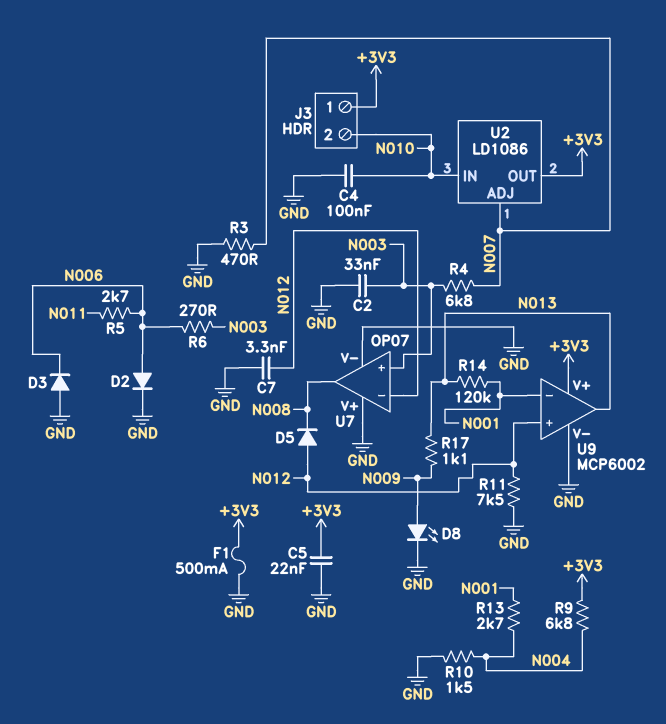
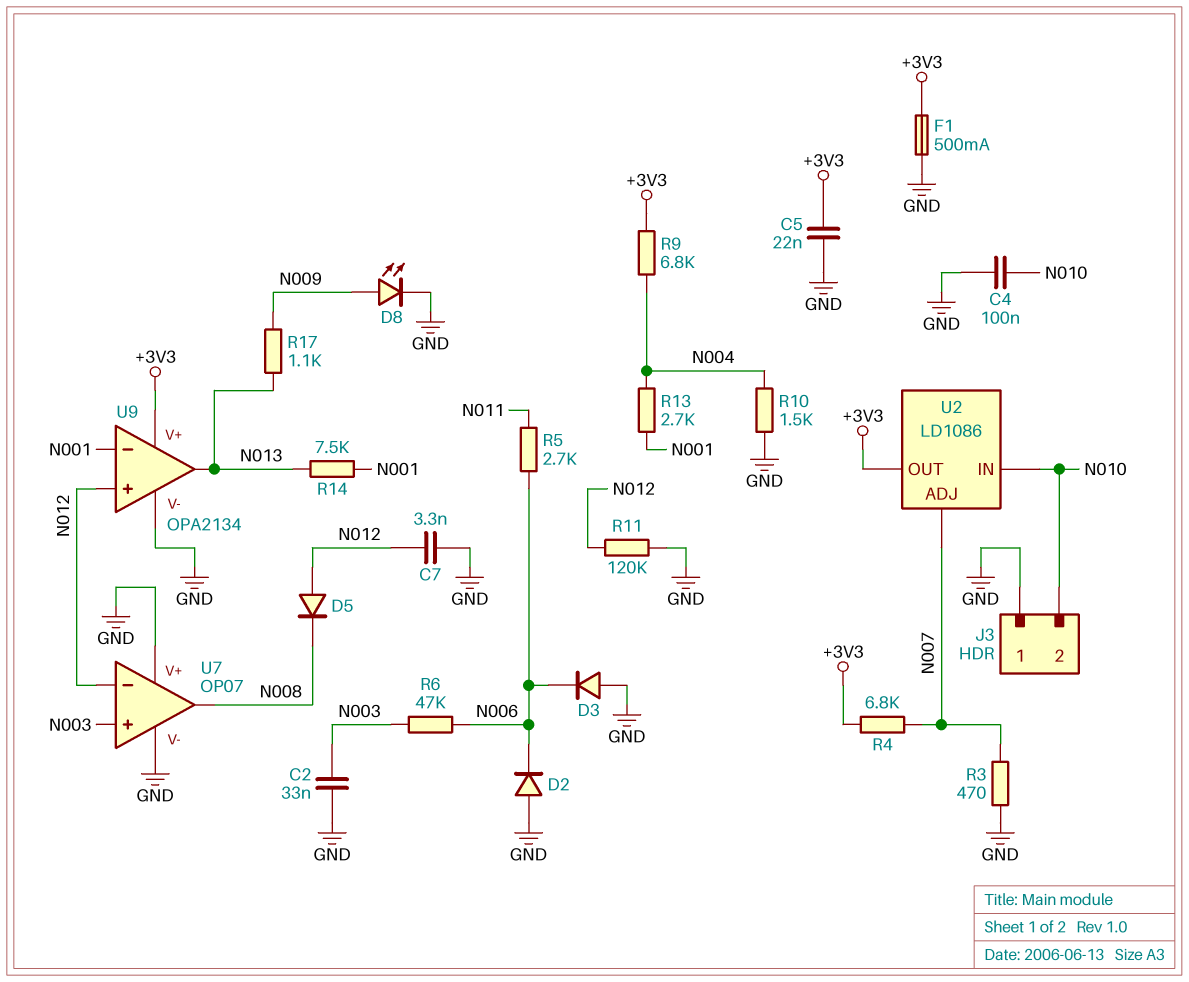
D2: diode (A N006, K GND) -> diode (A GND, K N006)
J3 pin 1: +3V3 -> GND
R4: 6.8k (N003, N007) -> 6.8k (+3V3, N007)
R6: 270 (N003, N006) -> 47k (N003, N006)
R11: 7.5k (GND, N012) -> 120k (GND, N012)
R14: 120k (N001, N013) -> 7.5k (N001, N013)
U9: MCP6002 -> OPA2134

